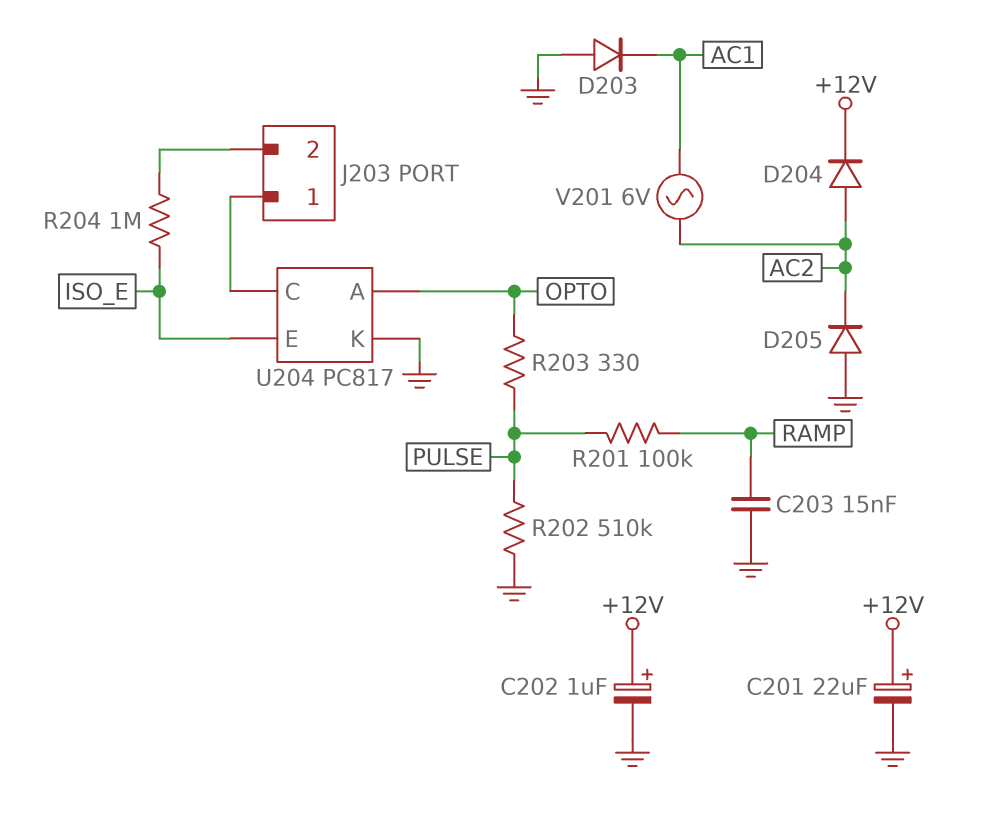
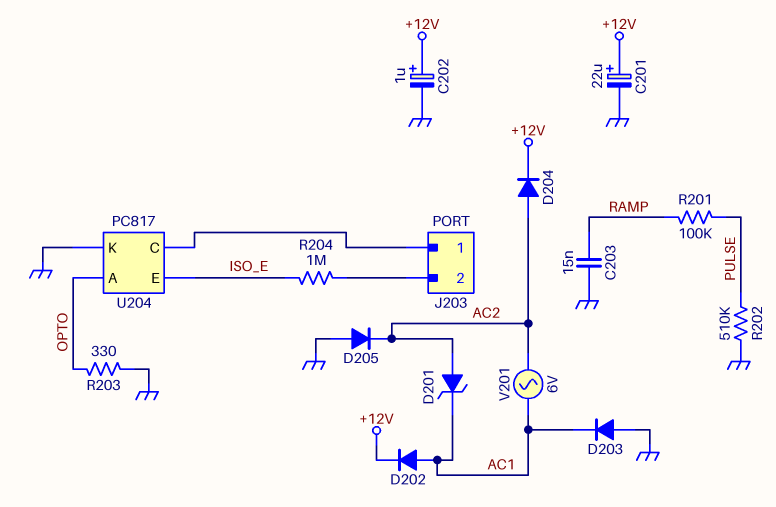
D201: none -> zener (A AC2, K AC1)
D202: none -> diode (A AC1, K +12V)
R203: 330 (OPTO, PULSE) -> 330 (GND, OPTO)

